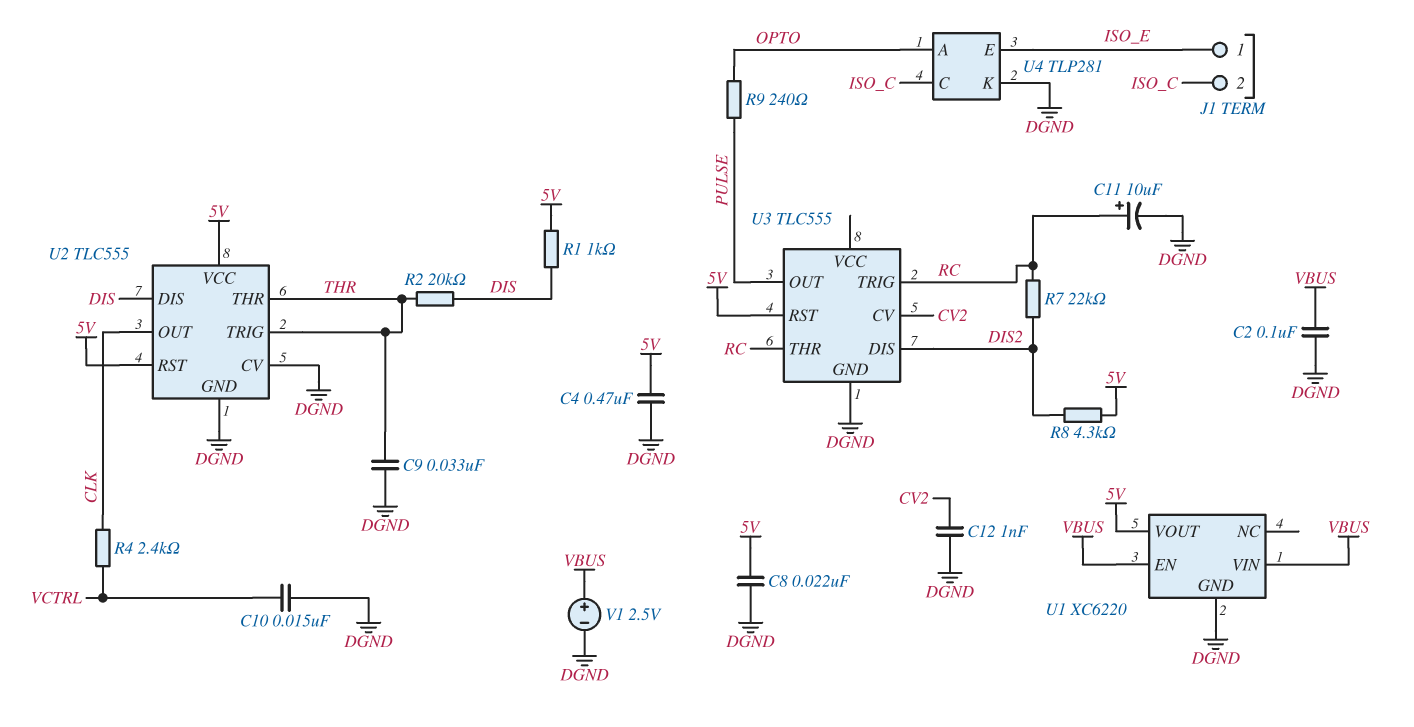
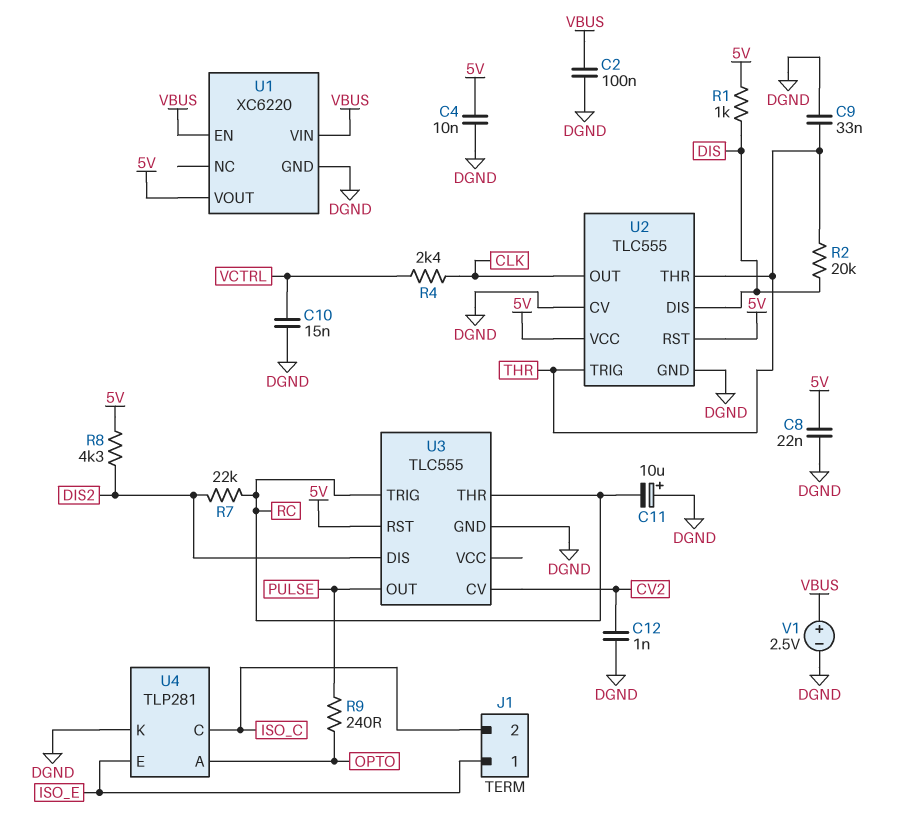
C4: 470nF (5V, DGND) -> 10nF (5V, DGND)
C11: 10uF (plus RC, minus DGND) -> 10uF (plus DGND, minus RC)

